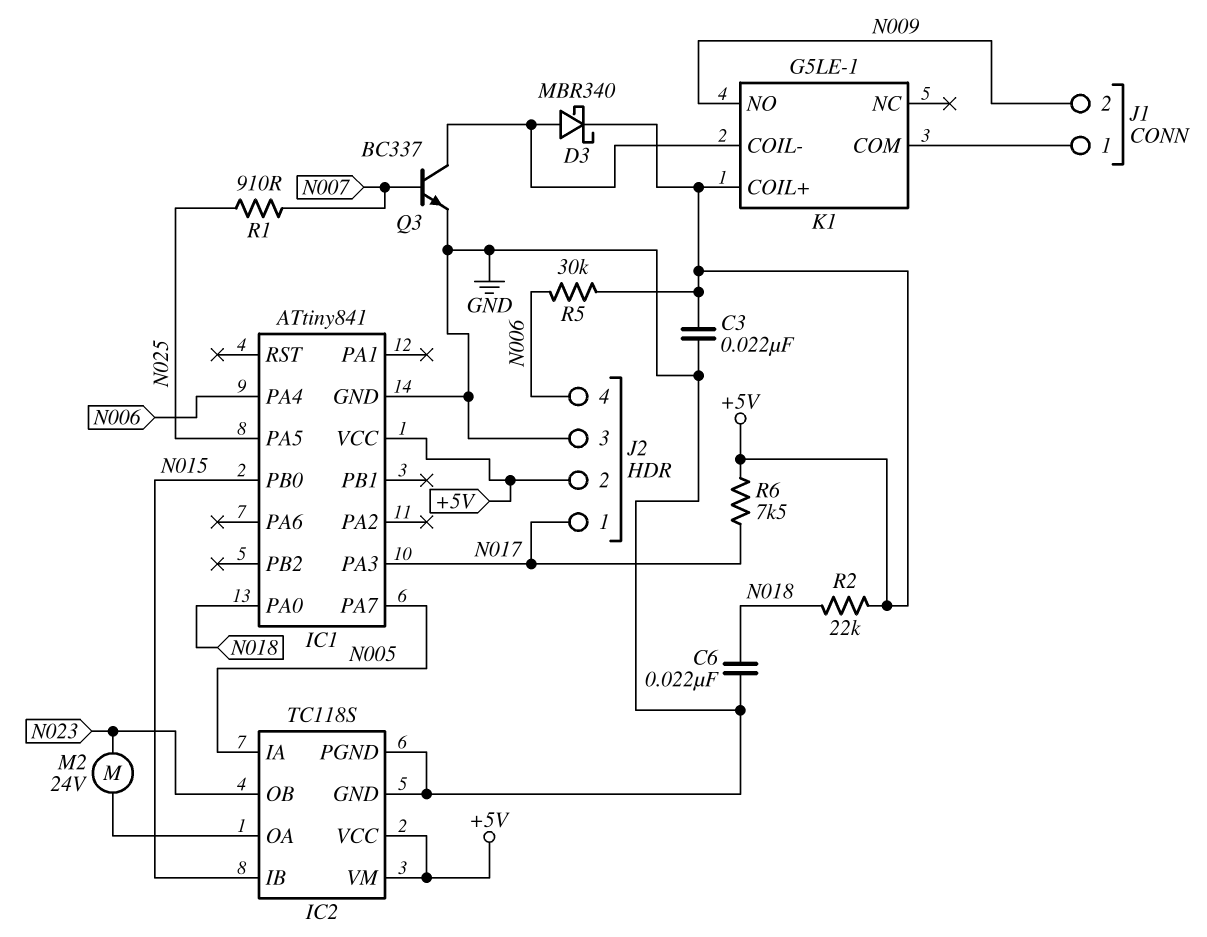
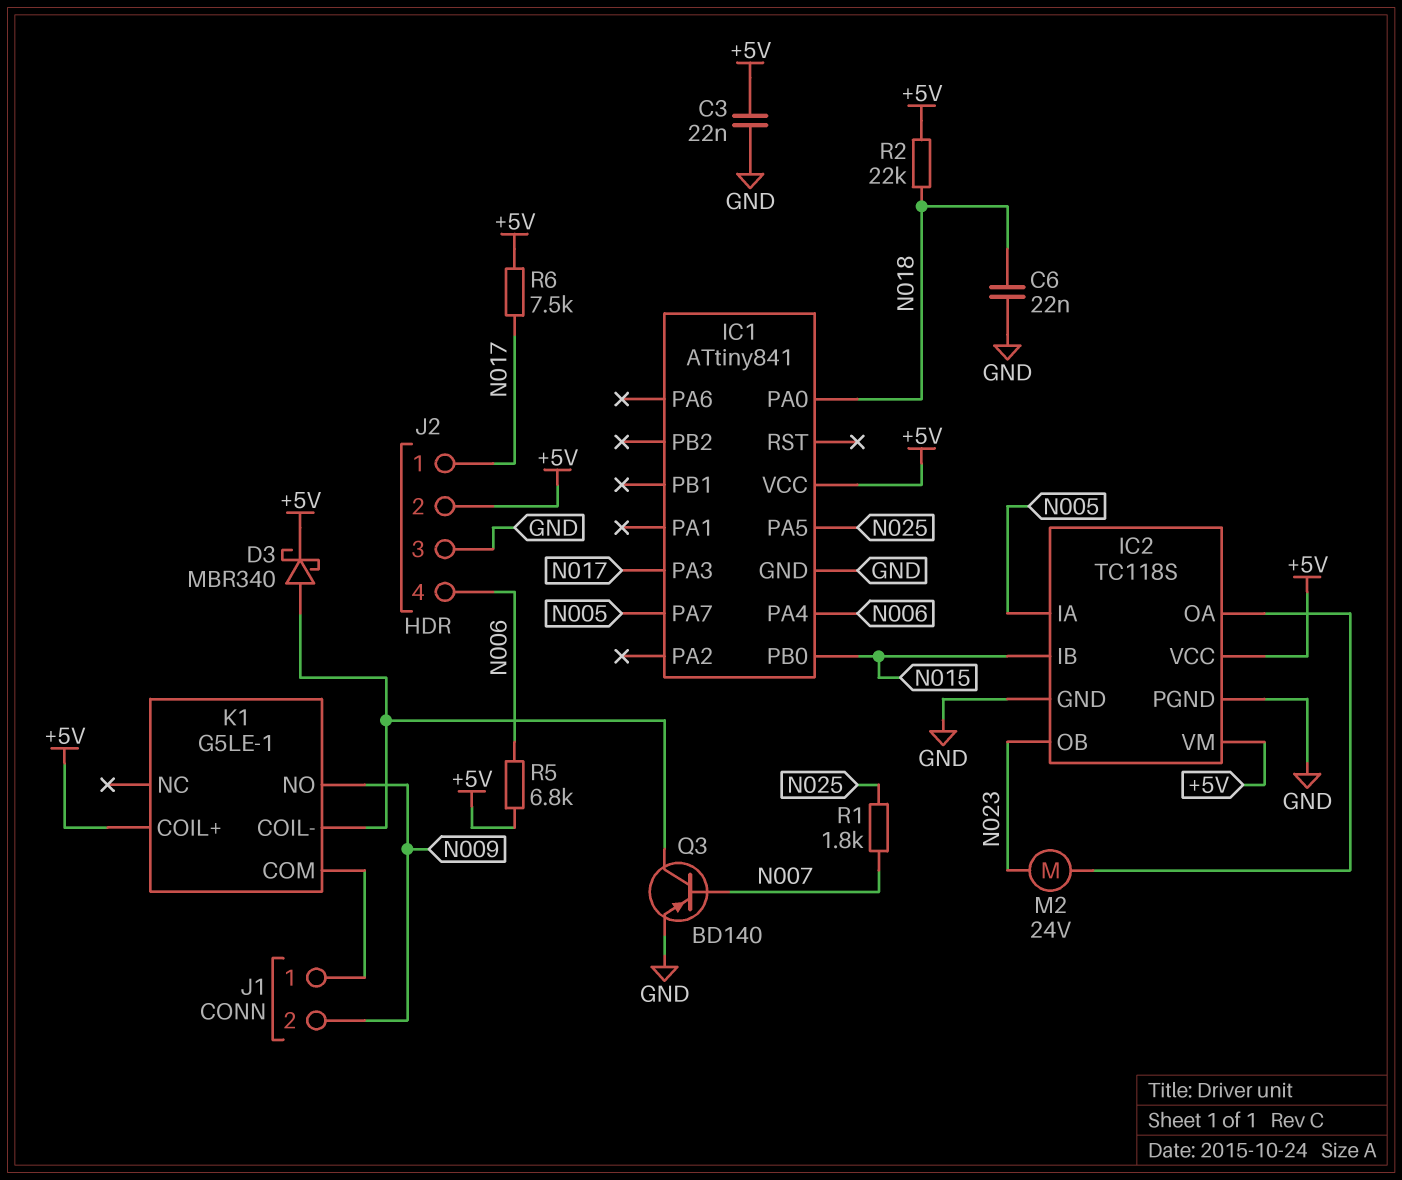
Q3: NPN BC337 (B N007, C K1/COIL-, E GND) -> PNP BD140 (B N007, C K1/COIL-, E GND)
R1: 910 (N007, N025) -> 1.8k (N007, N025)
R5: 30k (+5V, N006) -> 6.8k (+5V, N006)

